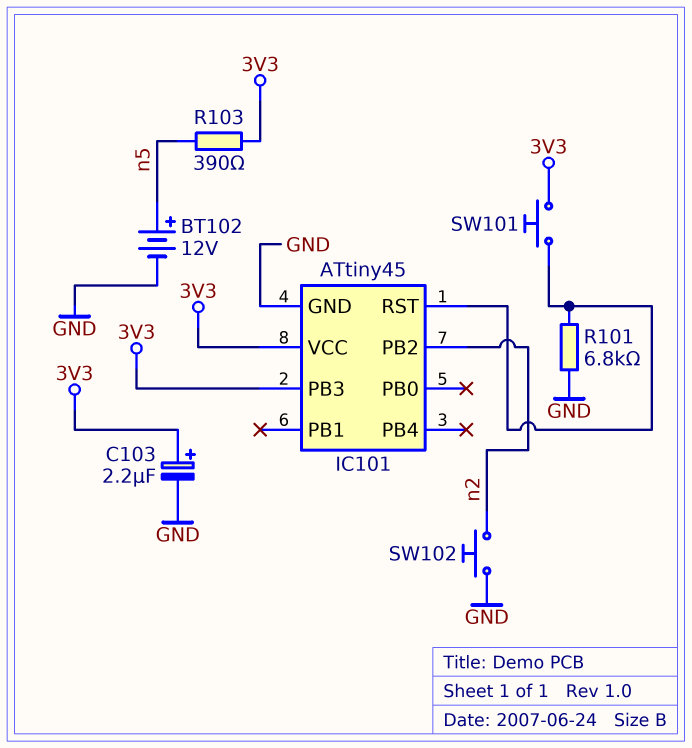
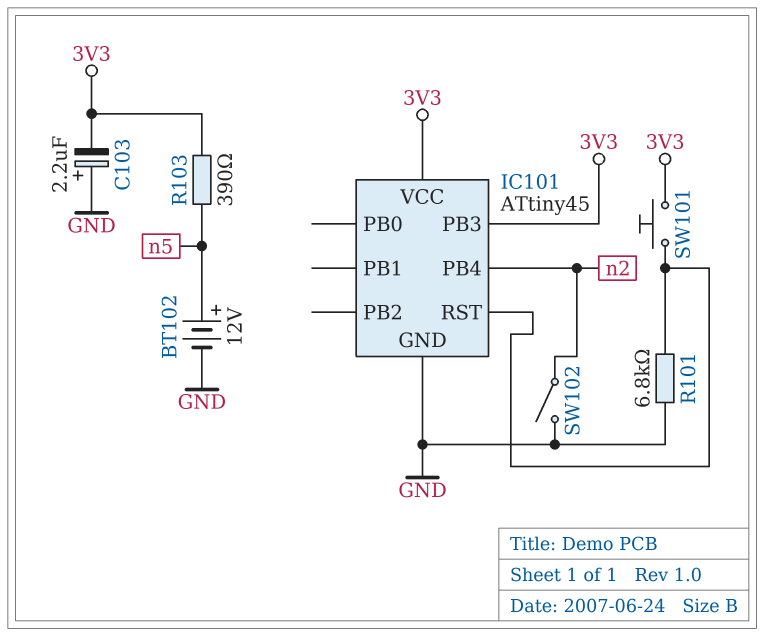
C103: 2.2uF (plus 3V3, minus GND) -> 2.2uF (plus GND, minus 3V3)
IC101 pin PB2: n2 -> none
IC101 pin PB4: none -> n2
SW102: button (GND, n2) -> switch (GND, n2)

